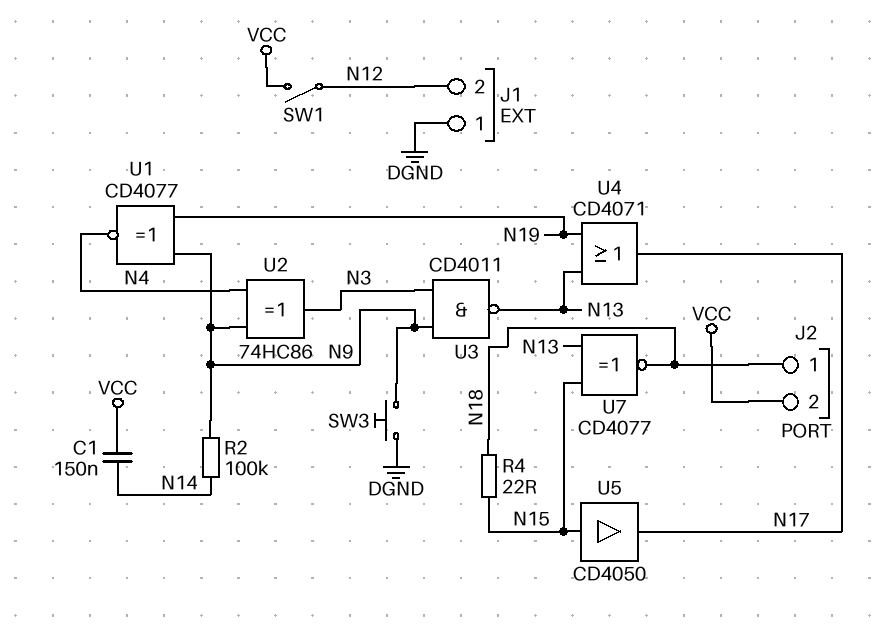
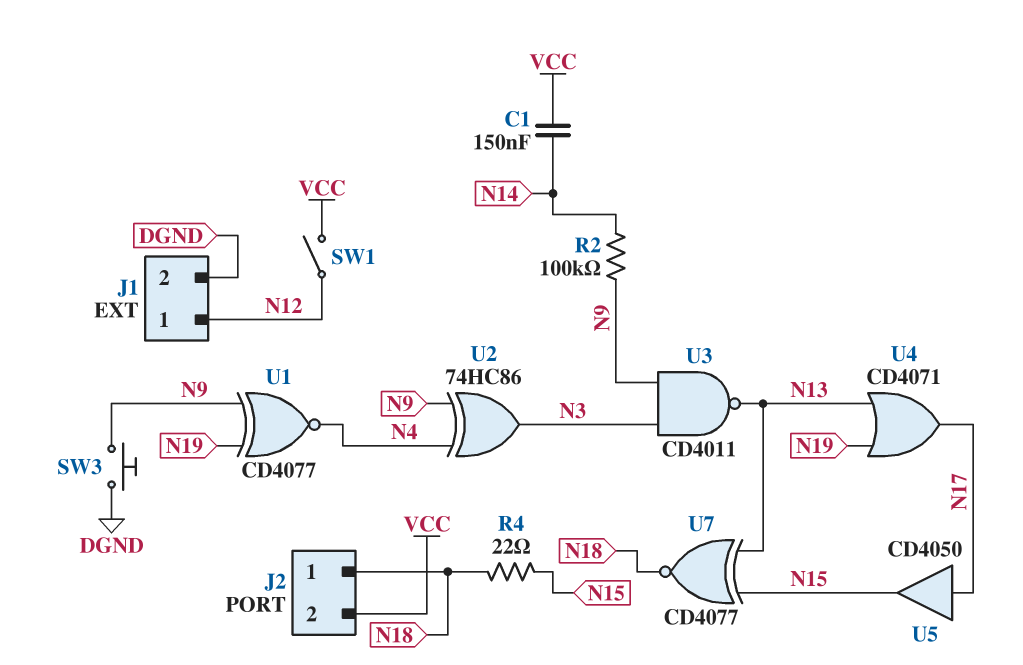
J1 pin 1: DGND -> N12
J1 pin 2: N12 -> DGND
U5: buffer CD4050 (in N15, out N17) -> buffer CD4050 (in N17, out N15)

